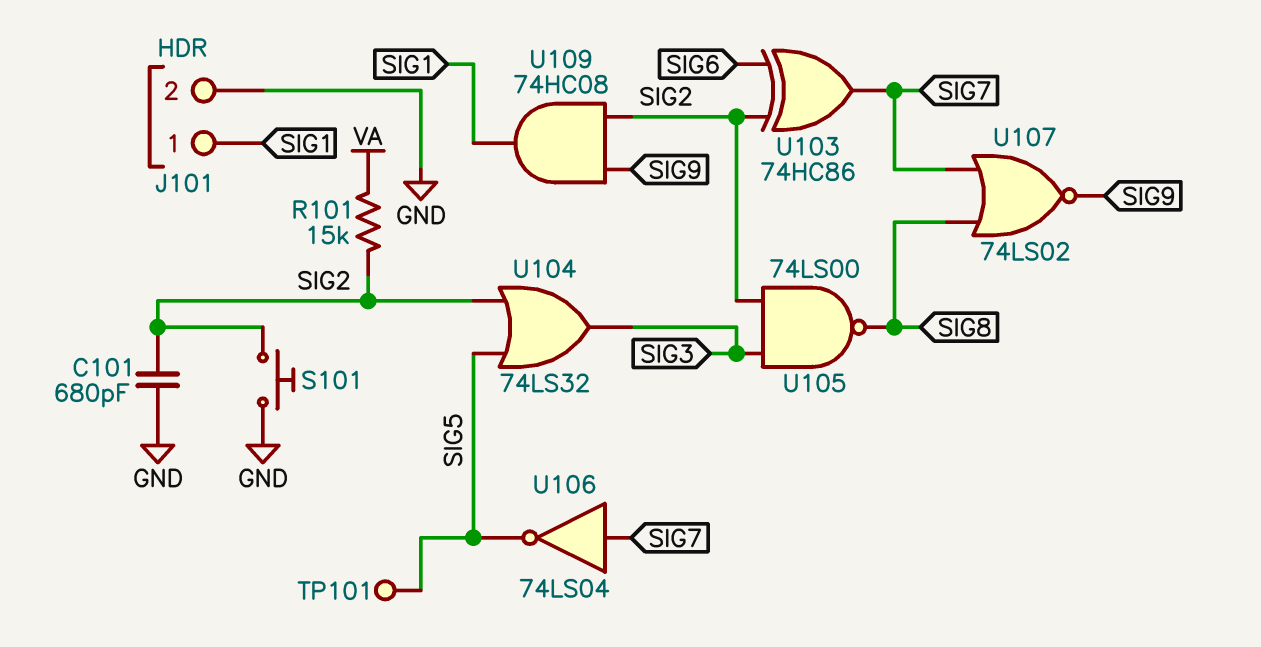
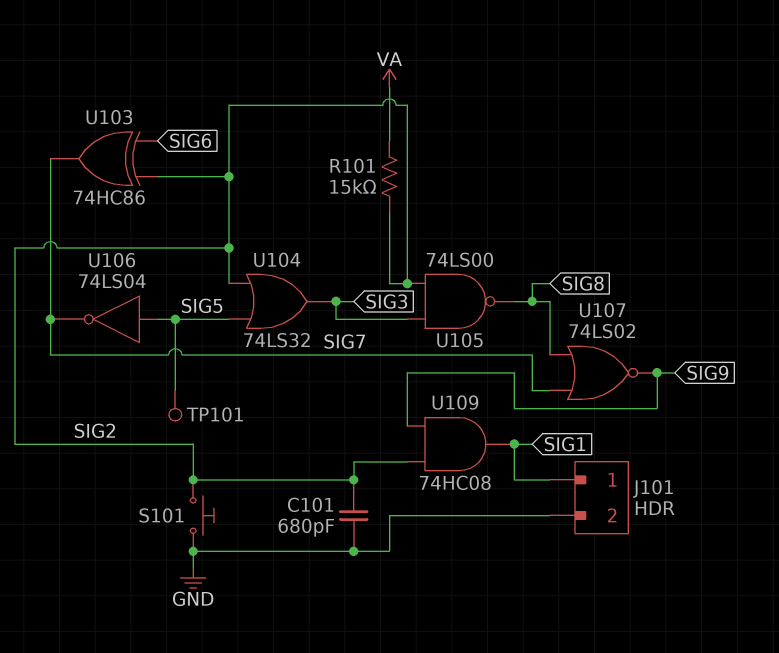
U106: NOT 74LS04 (in SIG7, out SIG5) -> NOT 74LS04 (in SIG5, out SIG7)

